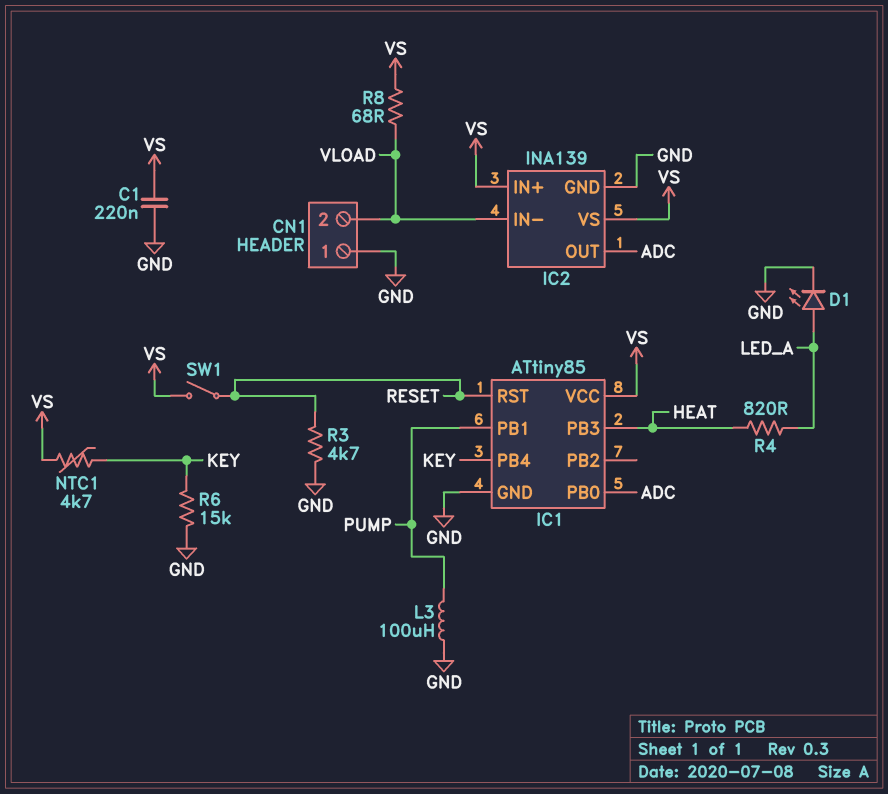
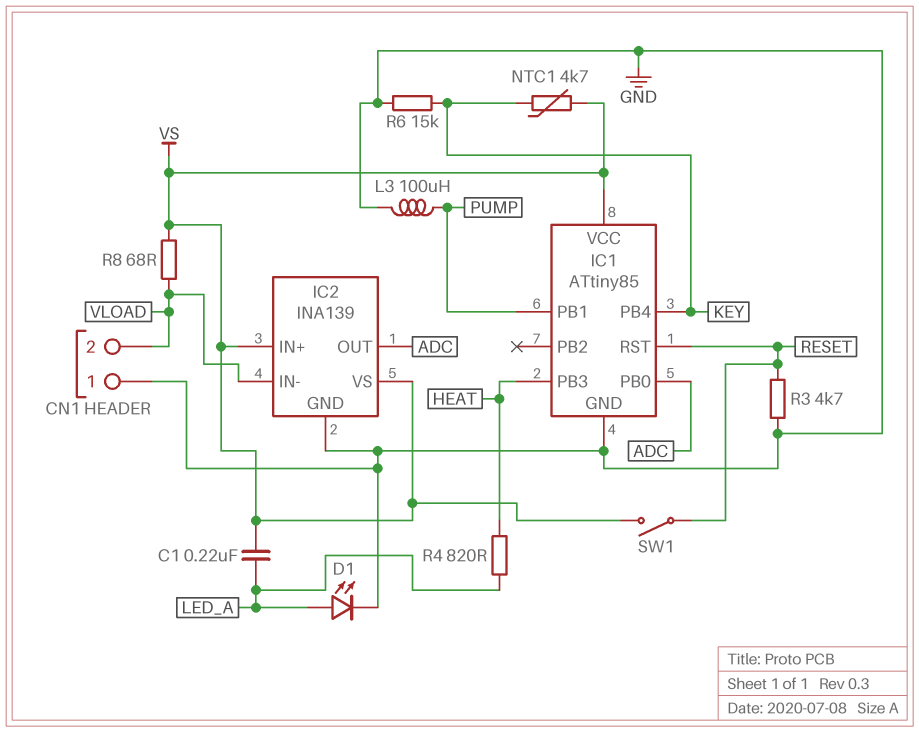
C1: 220nF (GND, VS) -> 220nF (LED_A, VS)

